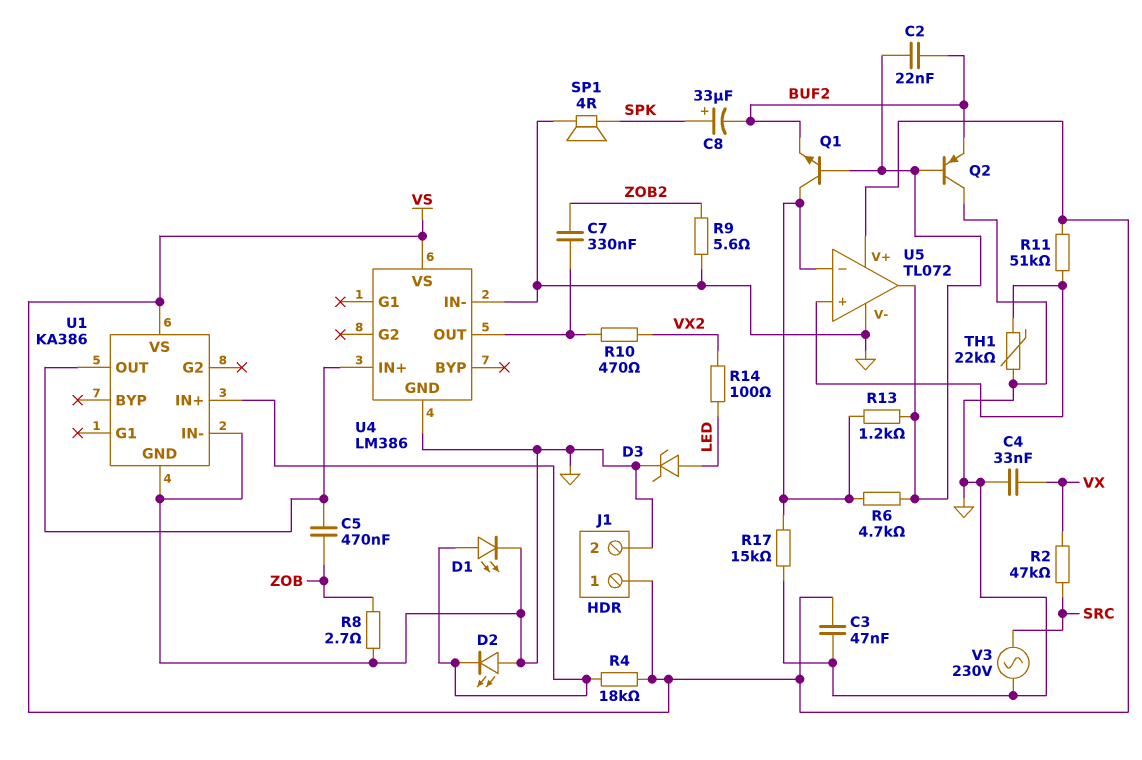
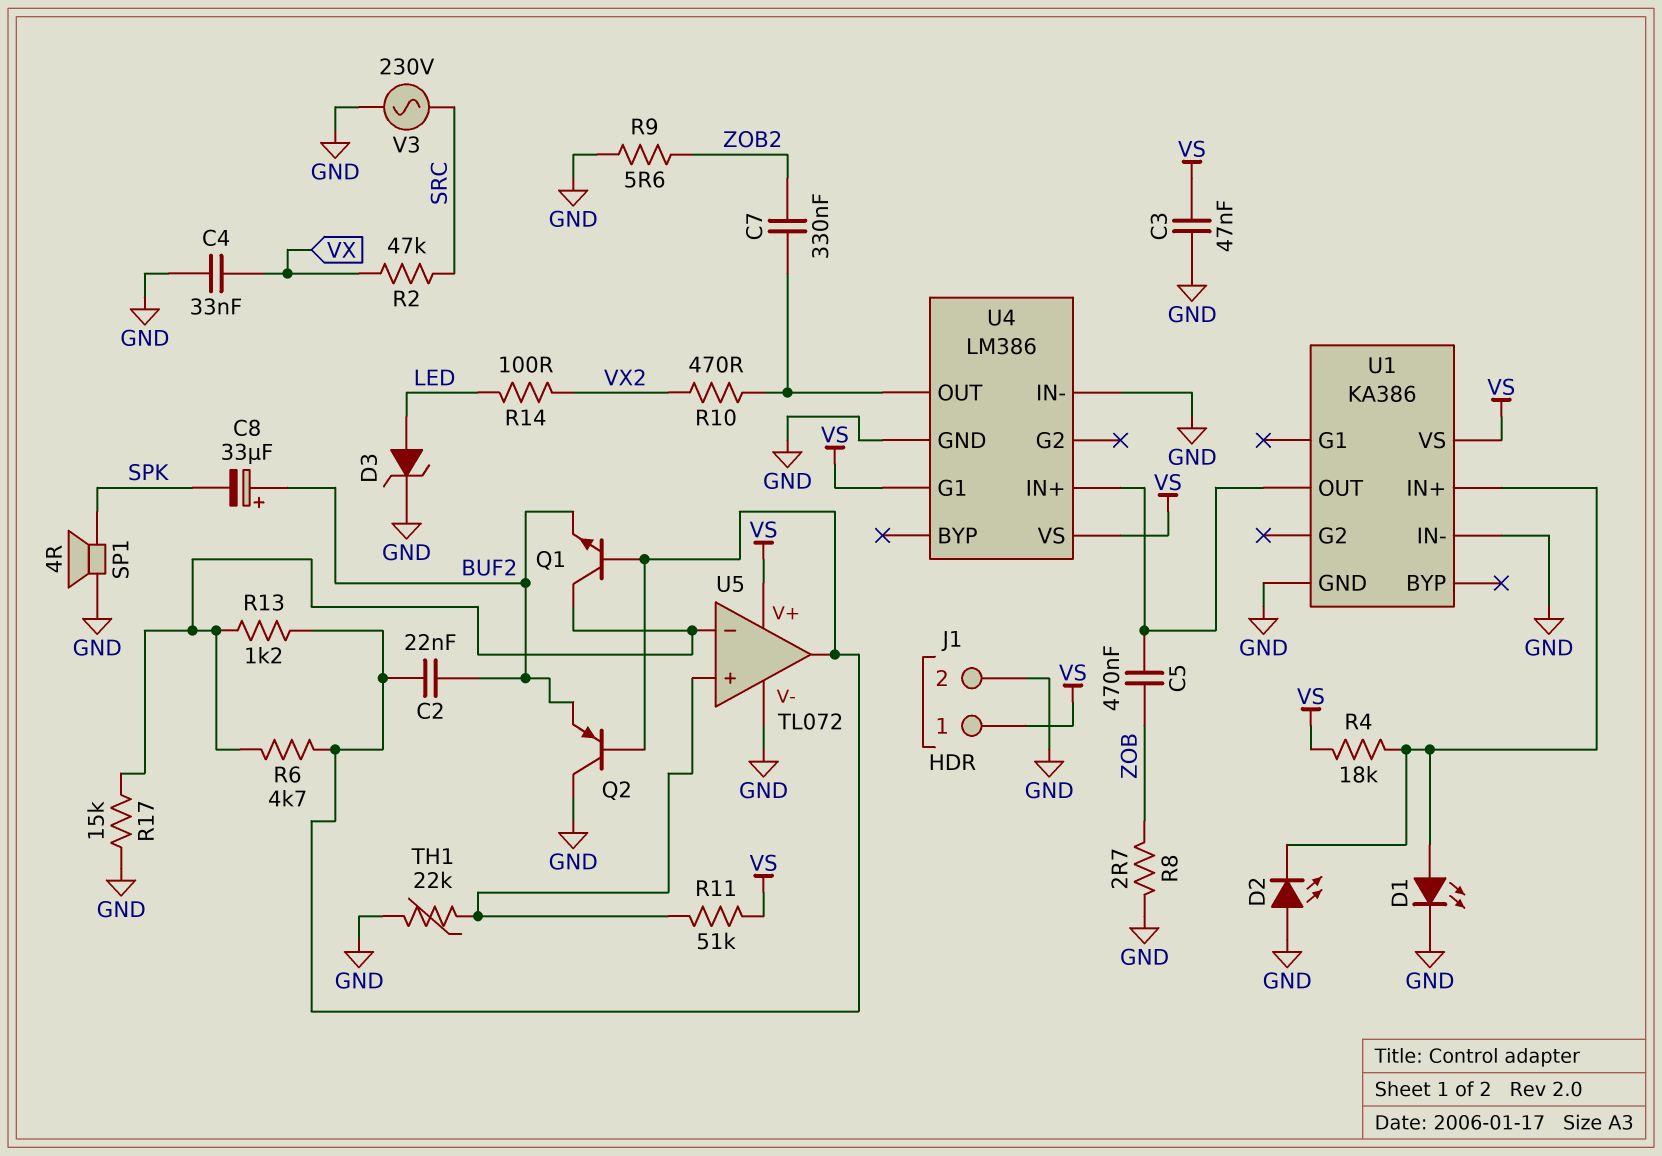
C8: 33uF (plus SPK, minus BUF2) -> 33uF (plus BUF2, minus SPK)
U4 pin G1: none -> VS

